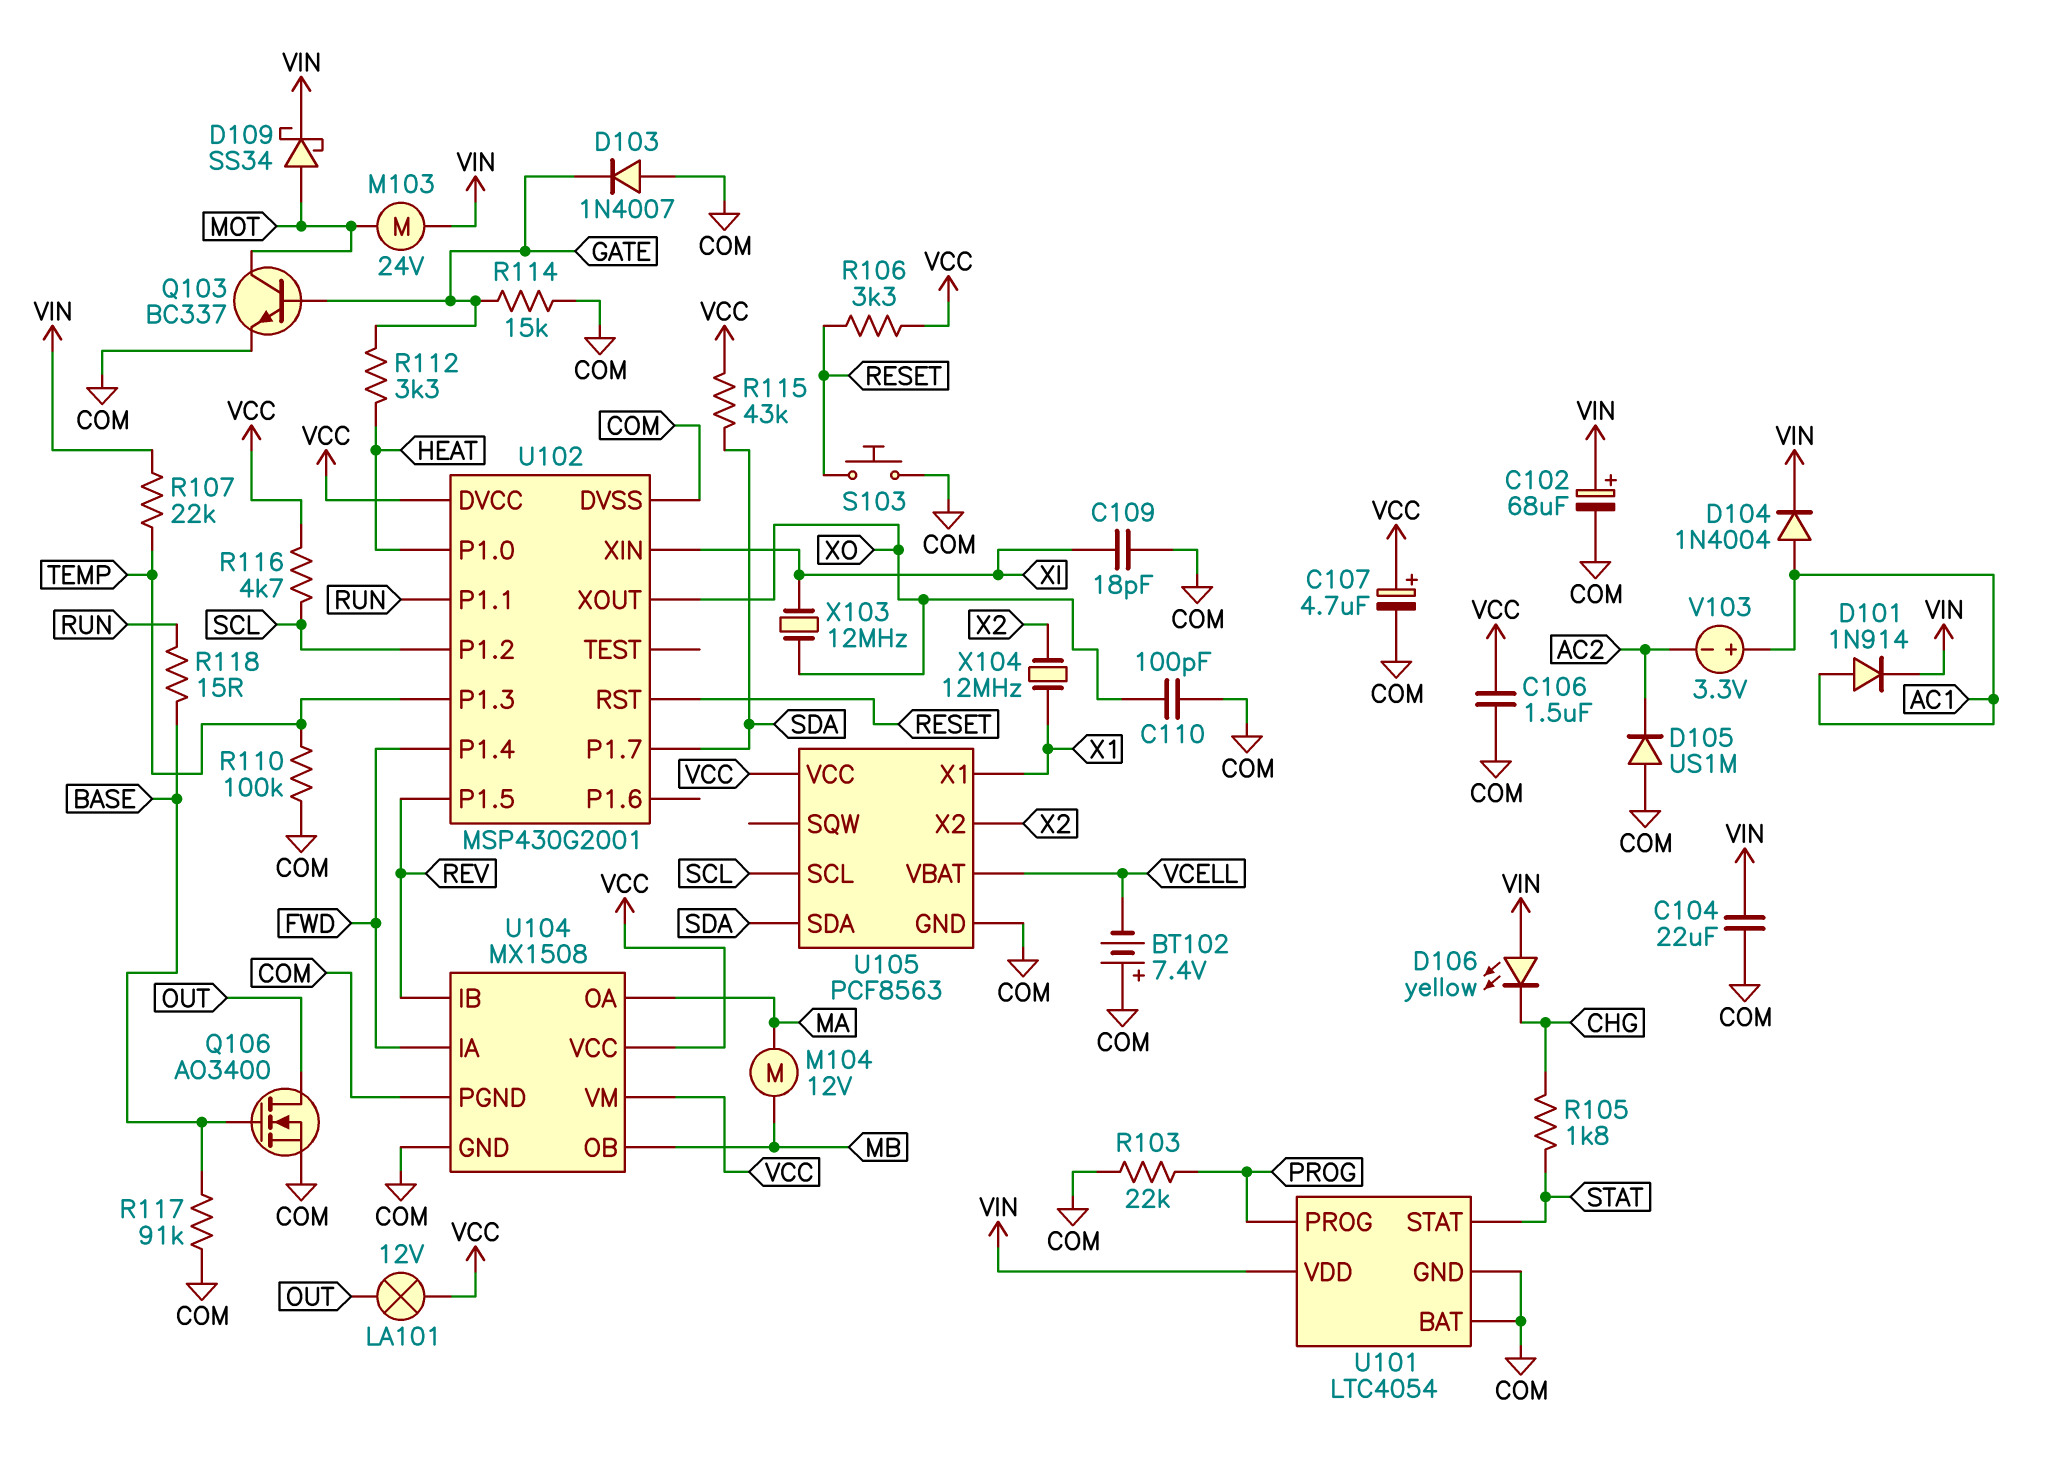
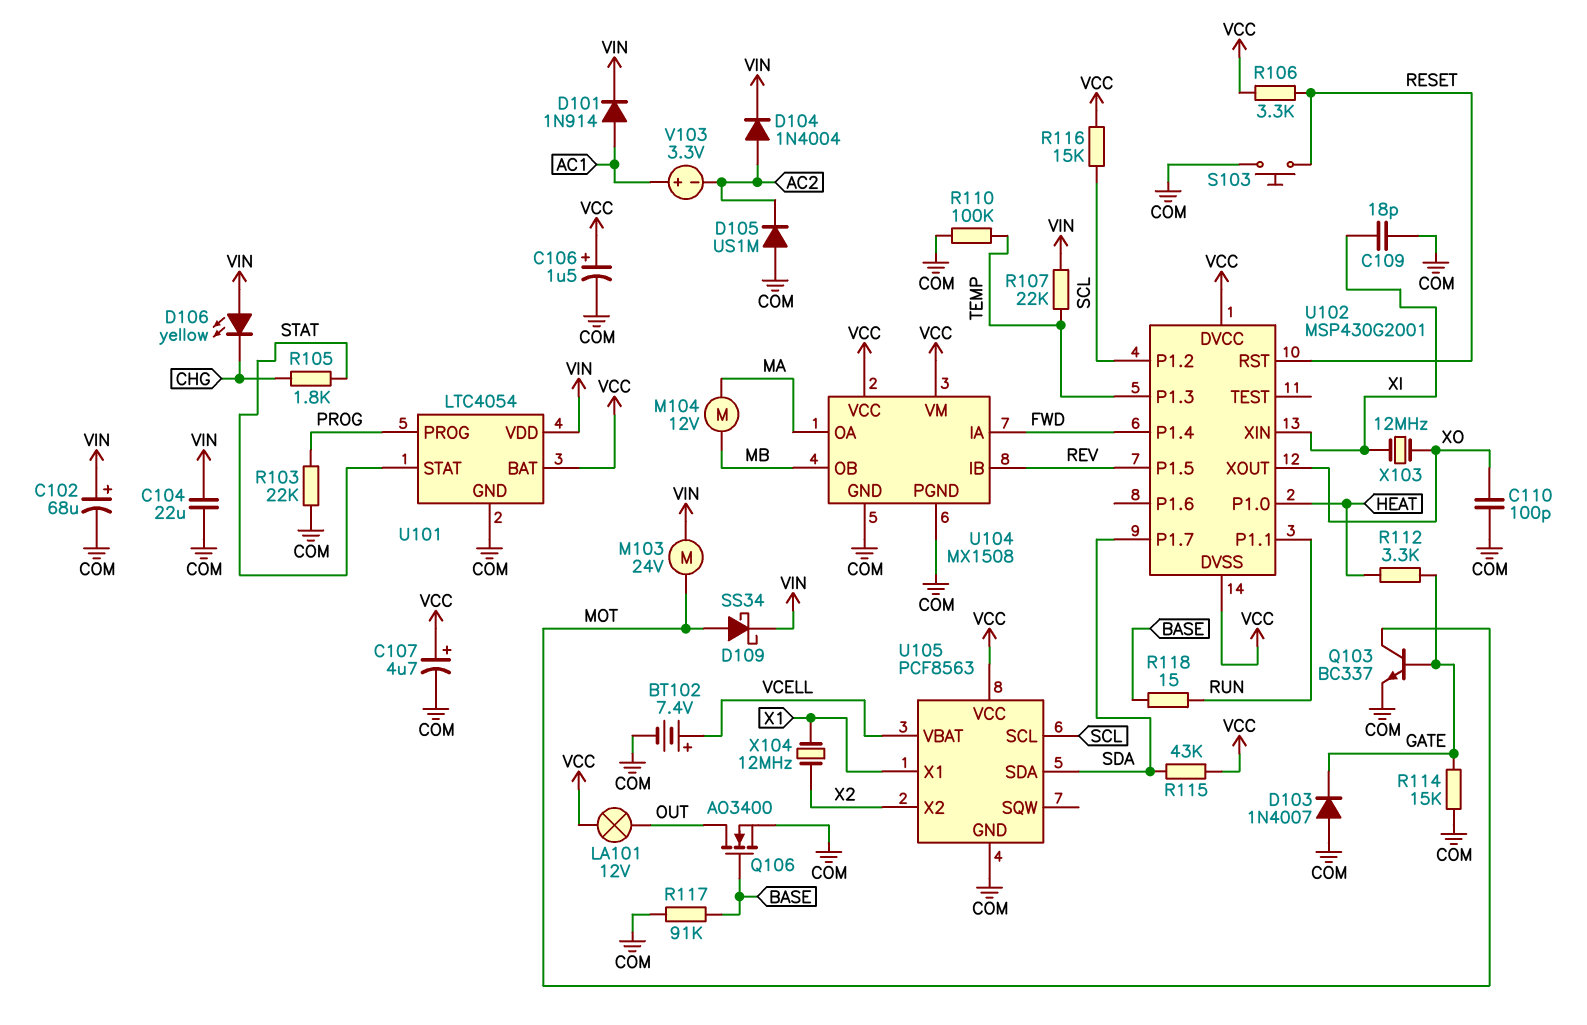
BT102: 7.4V (plus COM, minus VCELL) -> 7.4V (plus VCELL, minus COM)
C106: 1.5uF (COM, VCC) -> 1.5uF (plus VCC, minus COM)
D104: diode 1N4004 (A AC1, K VIN) -> diode 1N4004 (A AC2, K VIN)
R116: 4.7k (SCL, VCC) -> 15k (SCL, VCC)
U101 pin BAT: COM -> VCC
U102 pin DVSS: COM -> VCC

